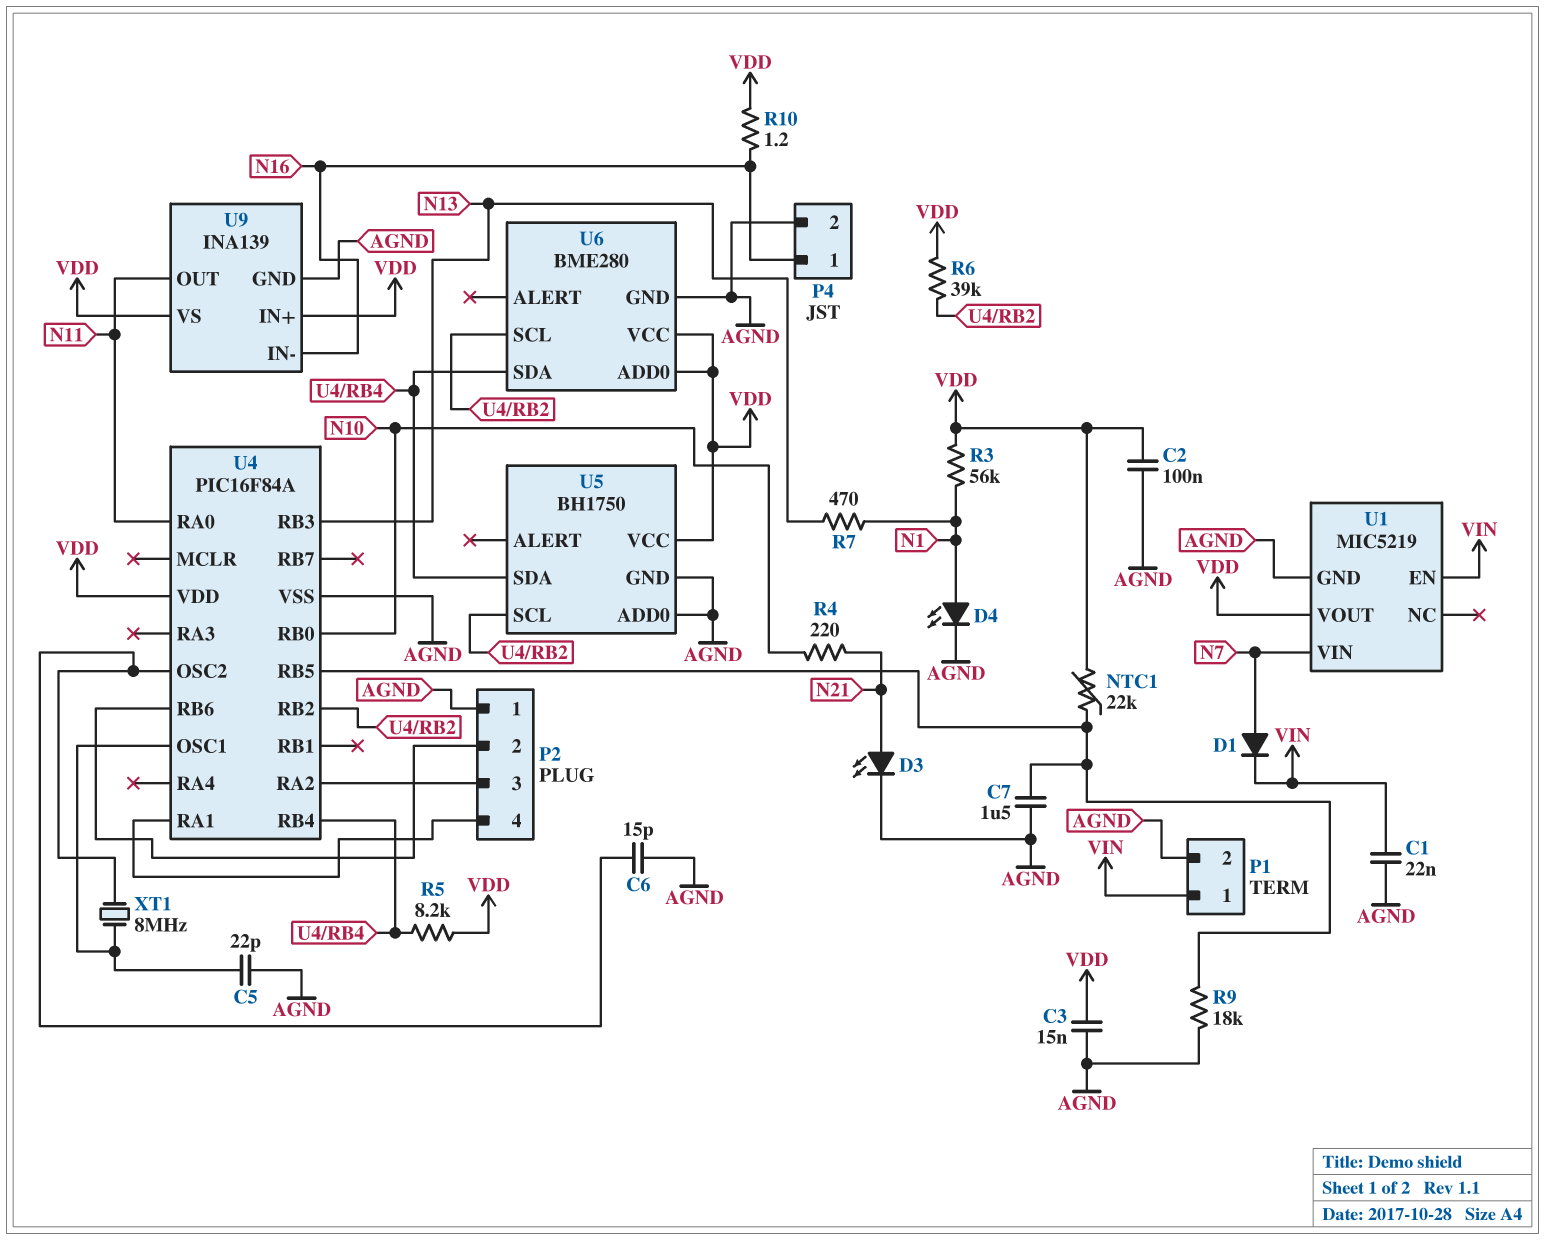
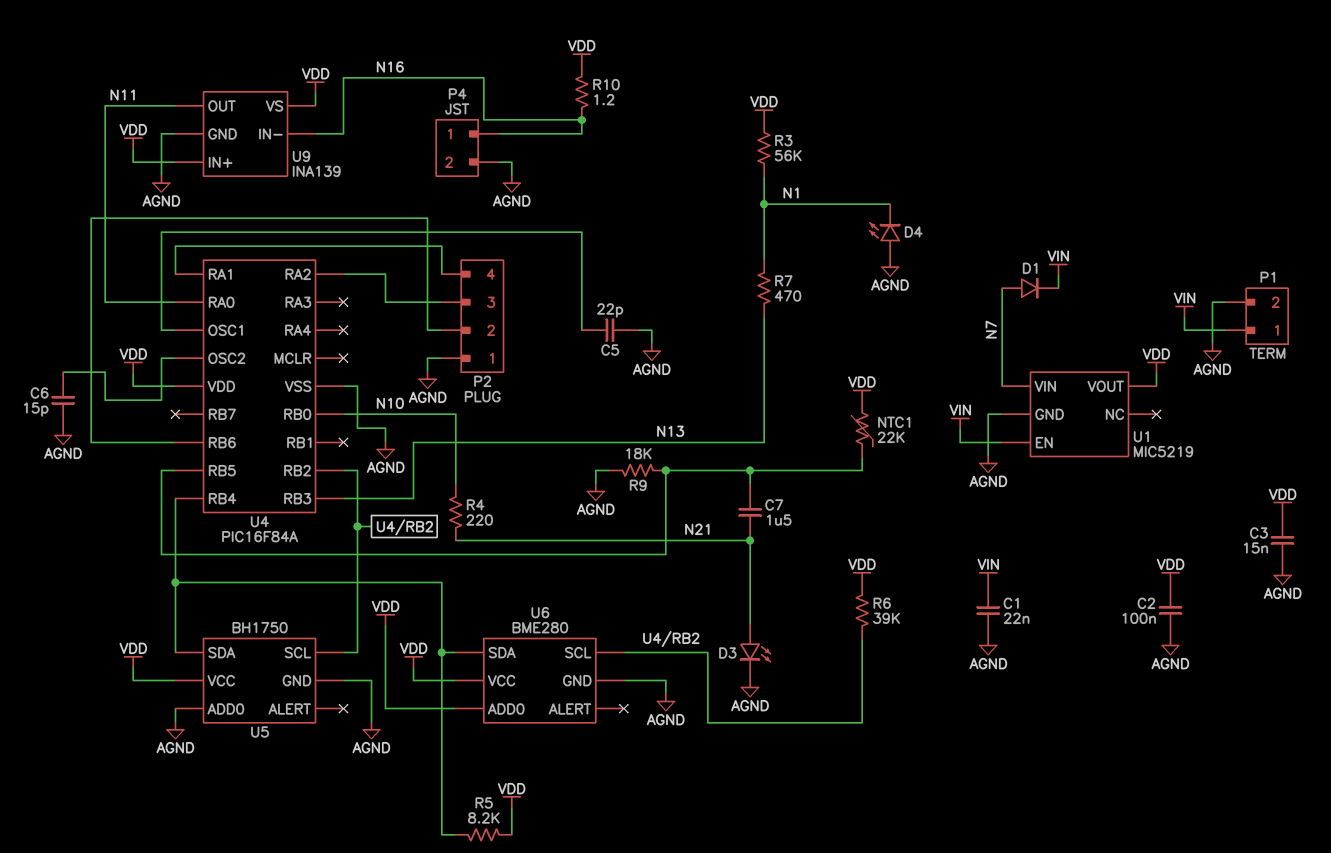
C7: 1.5uF (AGND, U4/RB5) -> 1.5uF (N21, U4/RB5)
D4: LED (A N1, K AGND) -> LED (A AGND, K N1)
XT1: 8MHz (U4/OSC1, U4/OSC2) -> none

